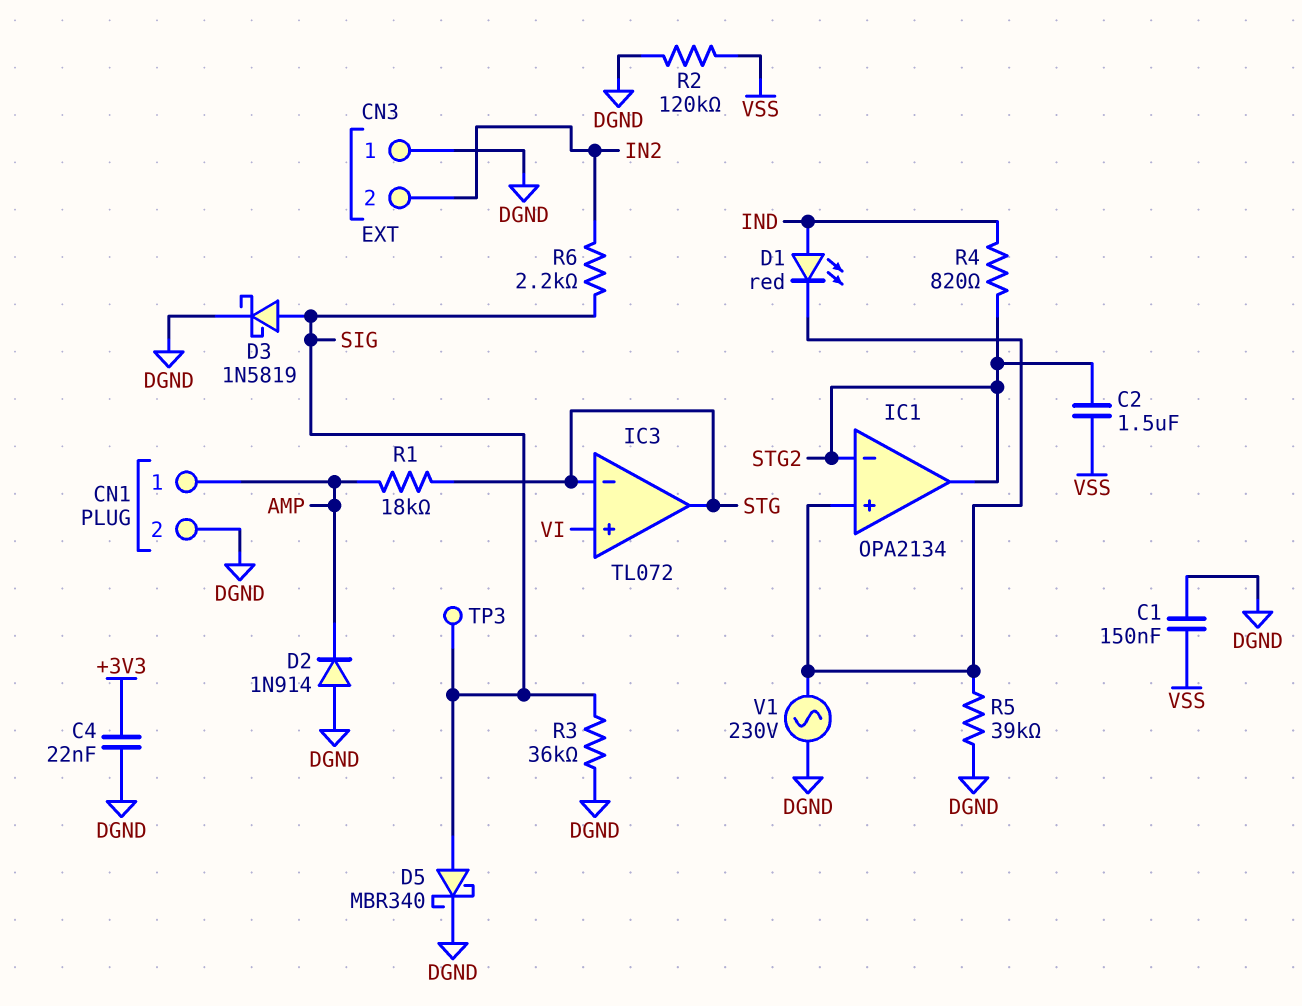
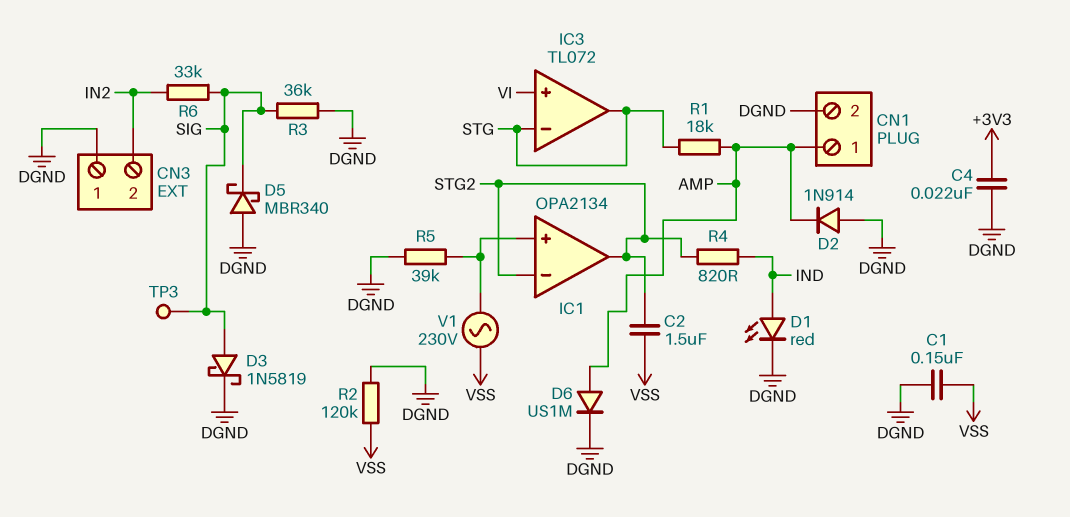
D1: LED red (A IND, K IC1/in+) -> LED red (A IND, K DGND)
D5: schottky MBR340 (A SIG, K DGND) -> schottky MBR340 (A DGND, K SIG)
D6: none -> diode US1M (A AMP, K DGND)
R6: 2.2k (IN2, SIG) -> 33k (IN2, SIG)
V1: AC 230V (DGND, IC1/in+) -> AC 230V (IC1/in+, VSS)

